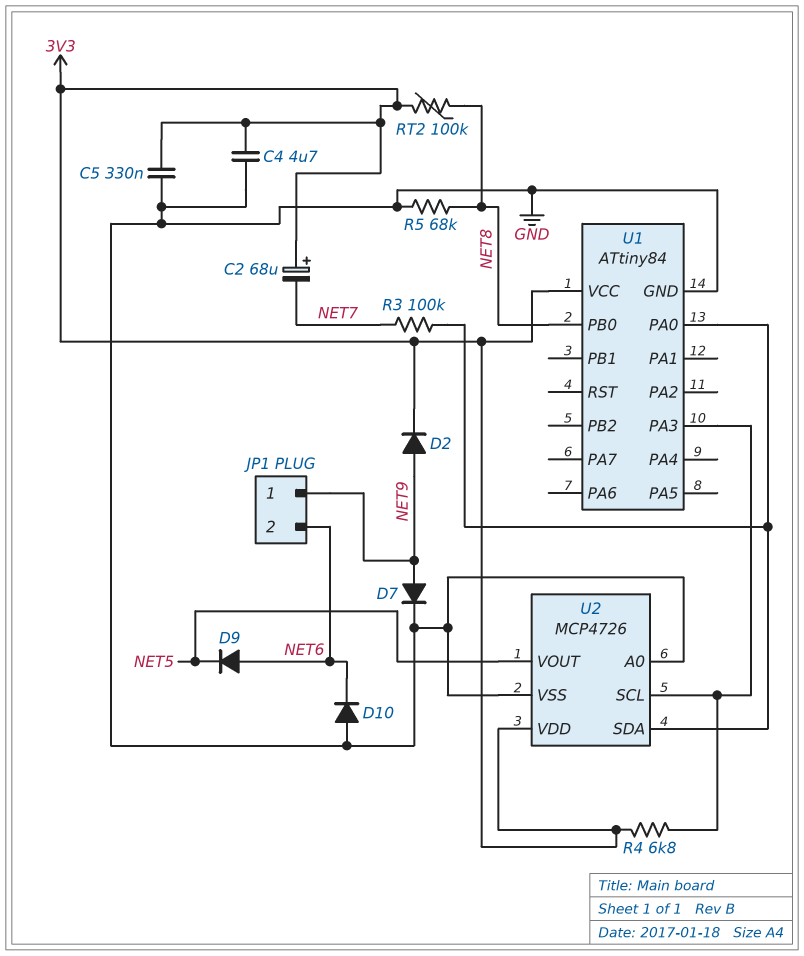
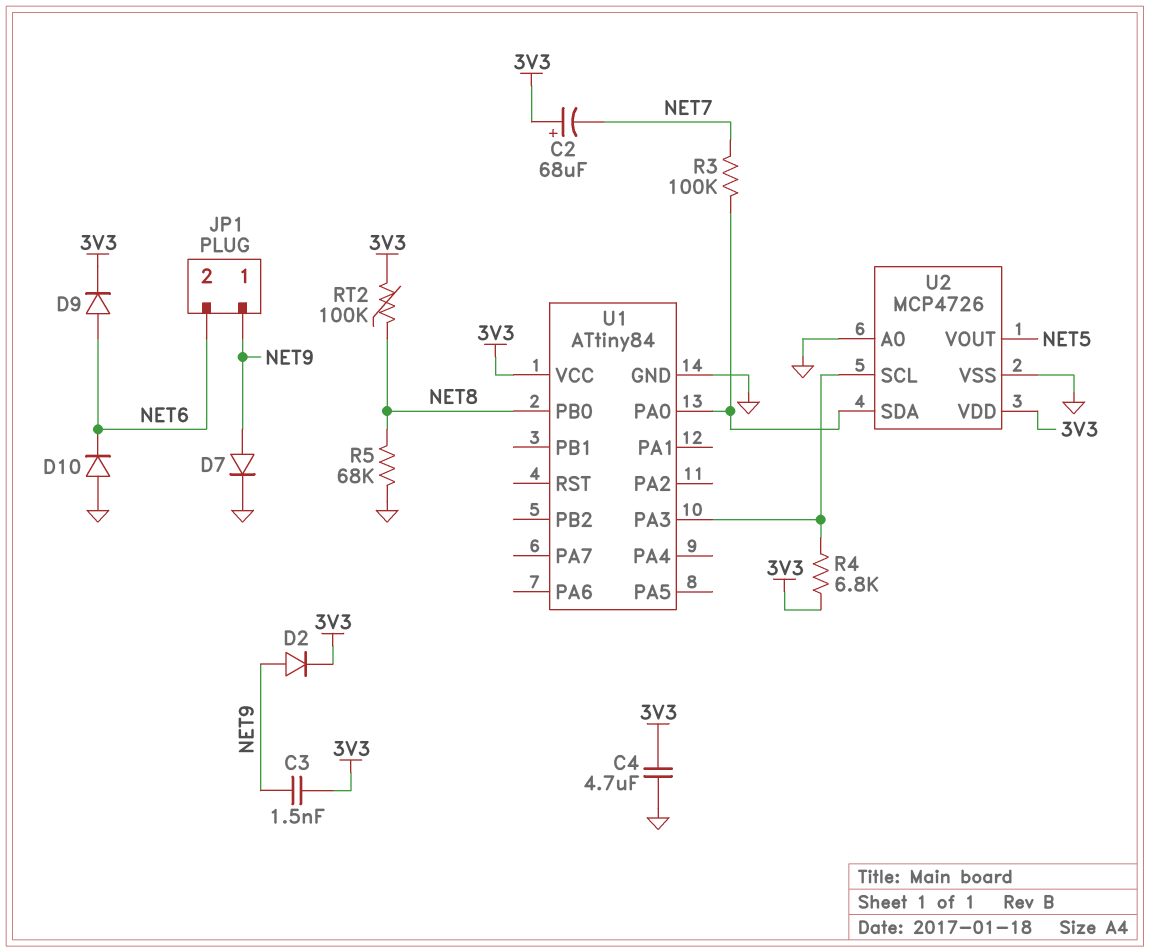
C3: none -> 1.5nF (3V3, NET9)
C5: 330nF (3V3, GND) -> none
D9: diode (A NET6, K NET5) -> diode (A NET6, K 3V3)

